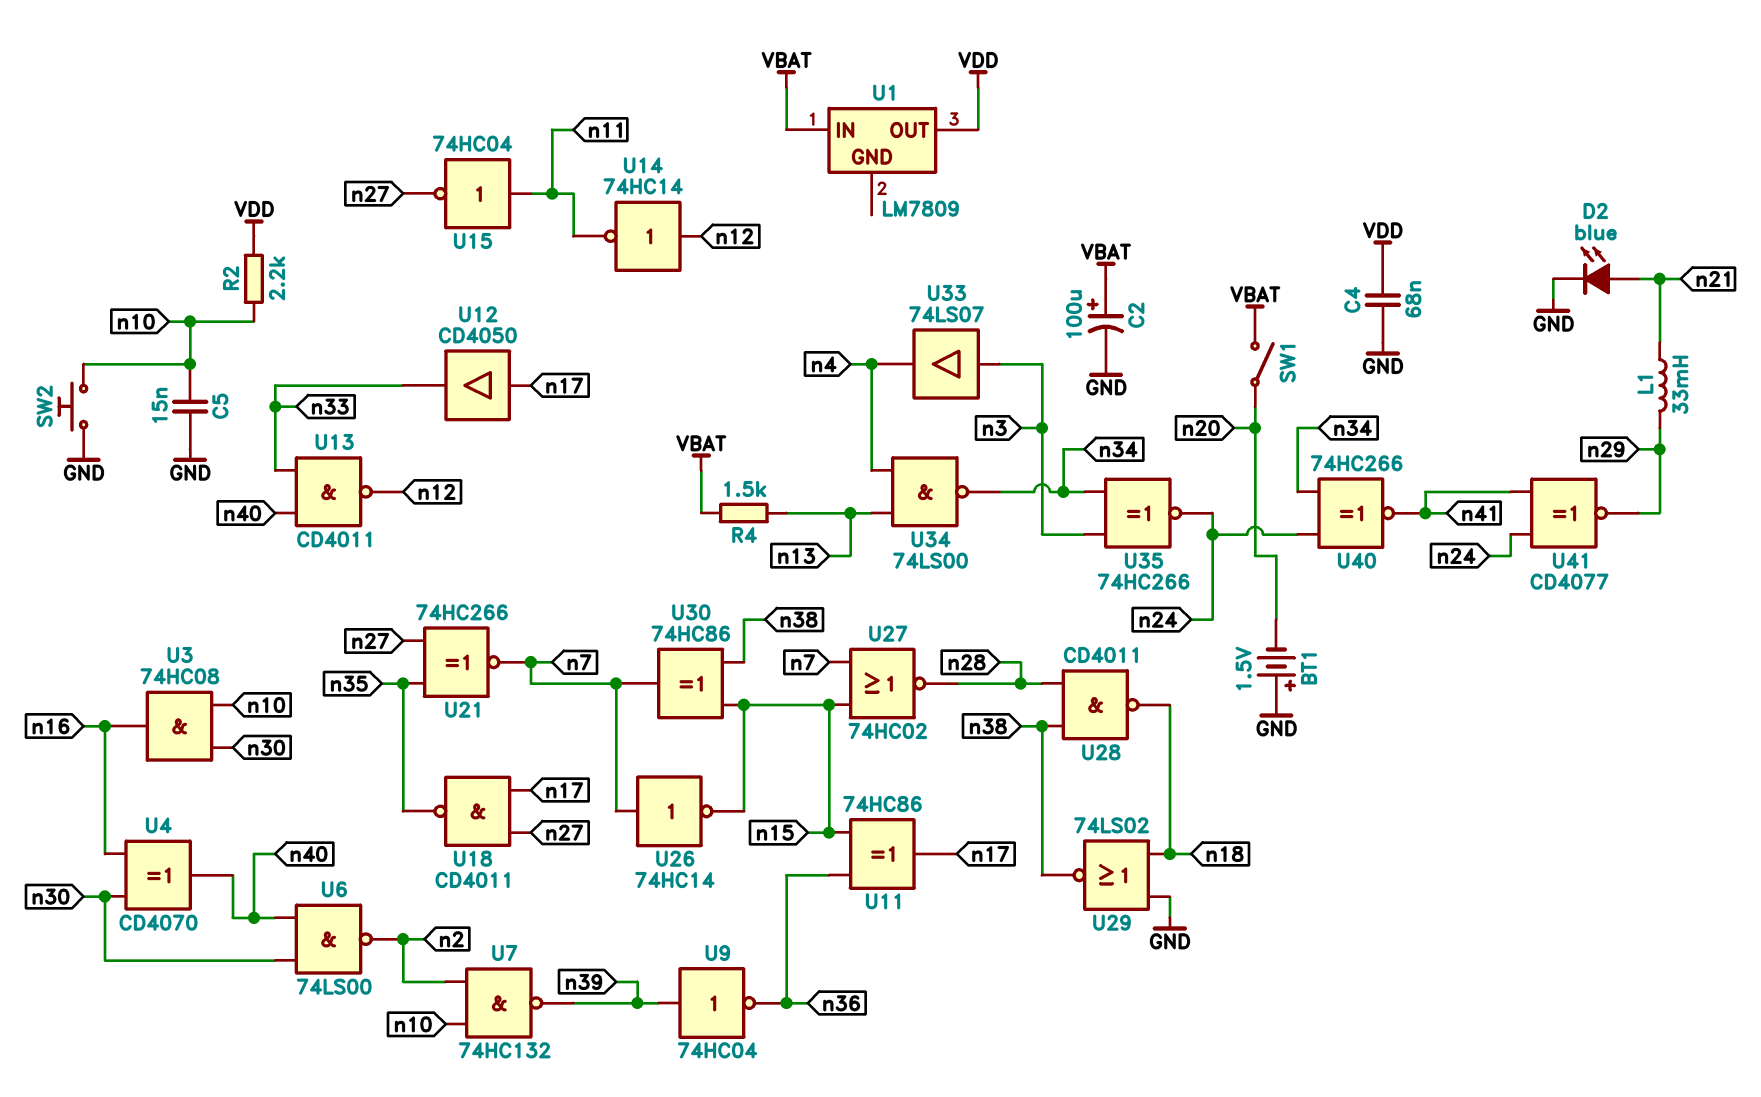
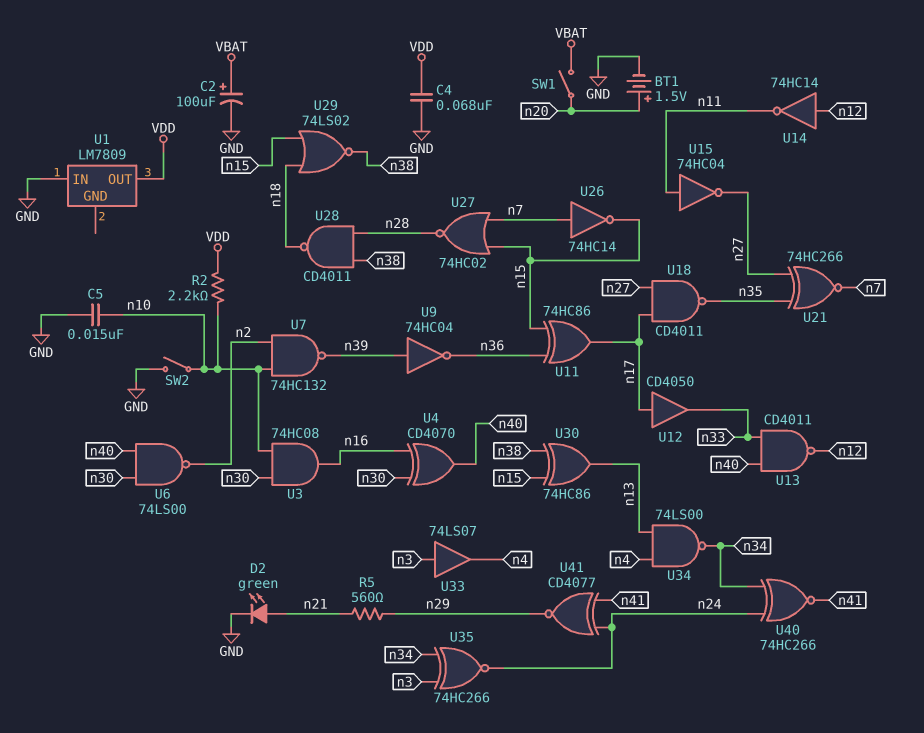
BT1: 1.5V (plus GND, minus n20) -> 1.5V (plus n20, minus GND)
D2: LED blue (A n21, K GND) -> LED green (A n21, K GND)
L1: 33mH (n21, n29) -> none
R4: 1.5k (VBAT, n13) -> none
R5: none -> 560 (n21, n29)
SW2: button (GND, n10) -> switch (GND, n10)
U1 pin IN: VBAT -> GND
U29: NOR 74LS02 (in GND, in n18, out n38) -> NOR 74LS02 (in n15, in n18, out n38)
U30: XOR 74HC86 (in n15, in n38, out n7) -> XOR 74HC86 (in n15, in n38, out n13)

